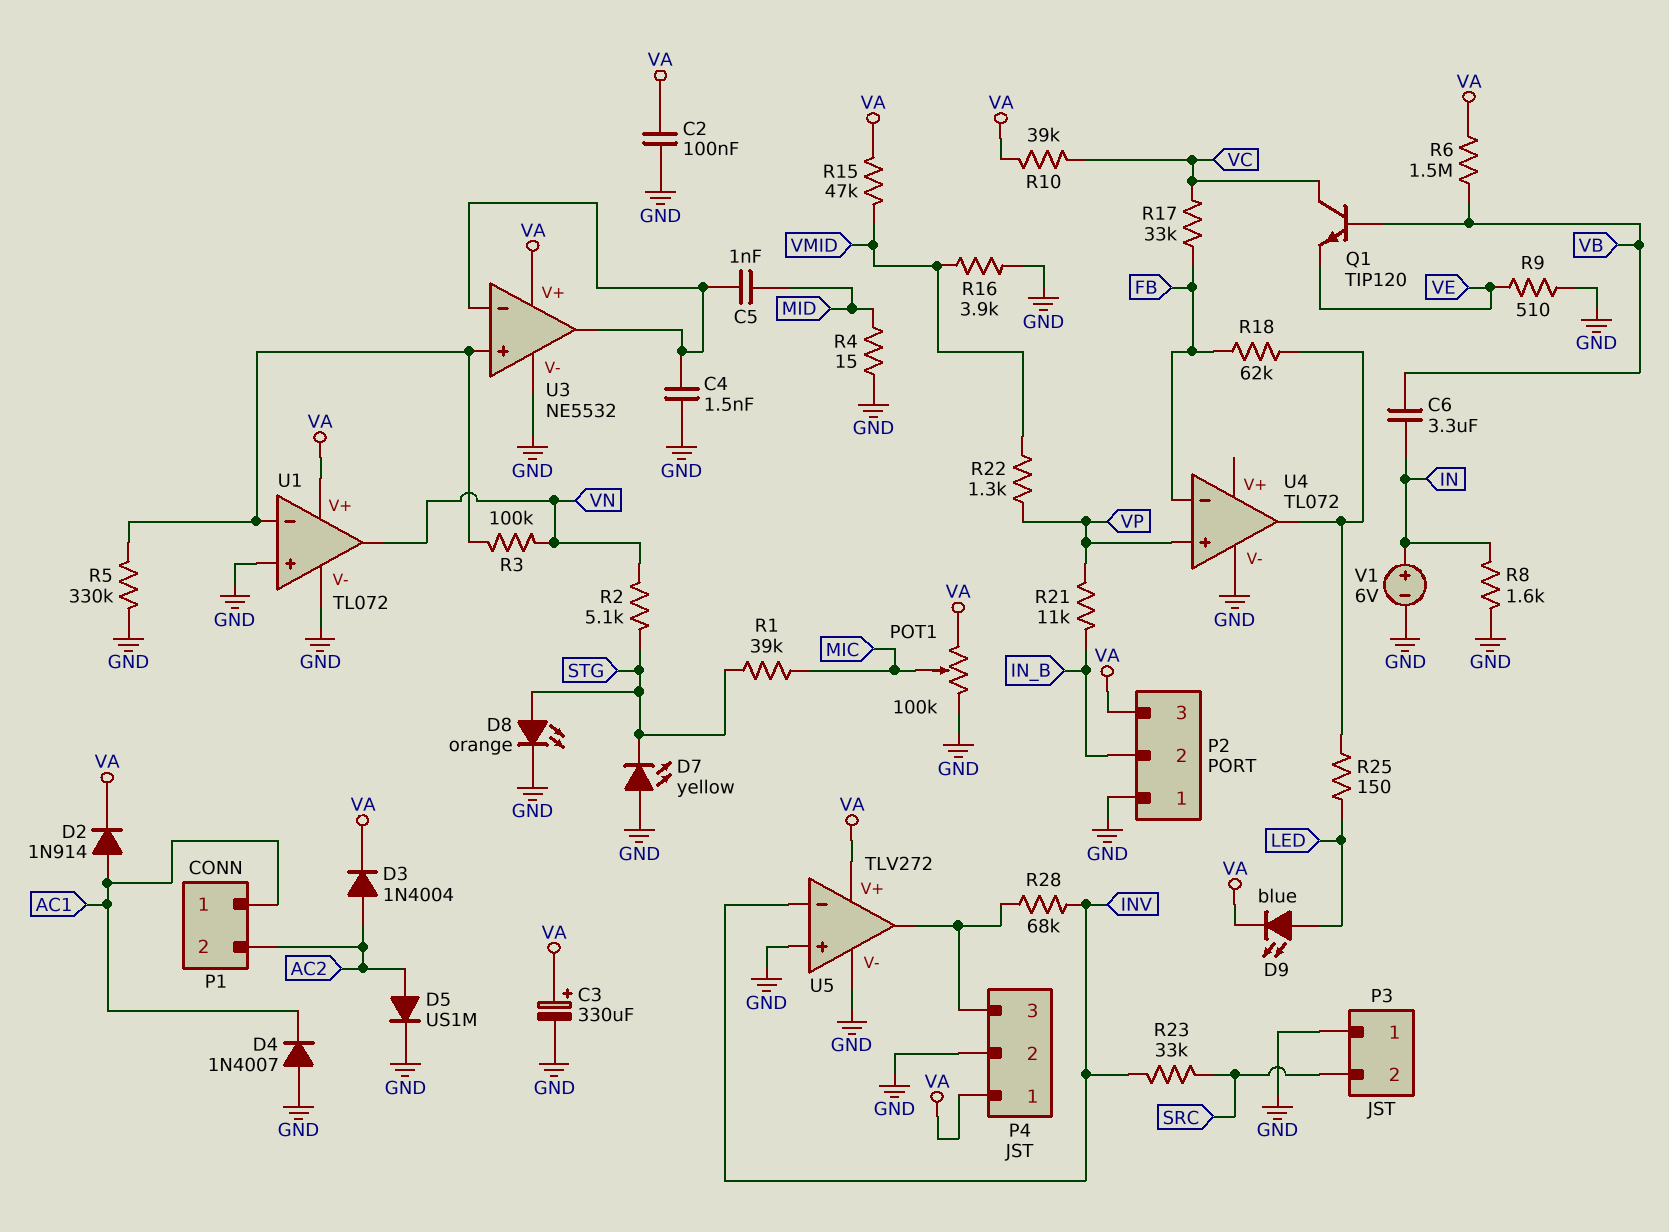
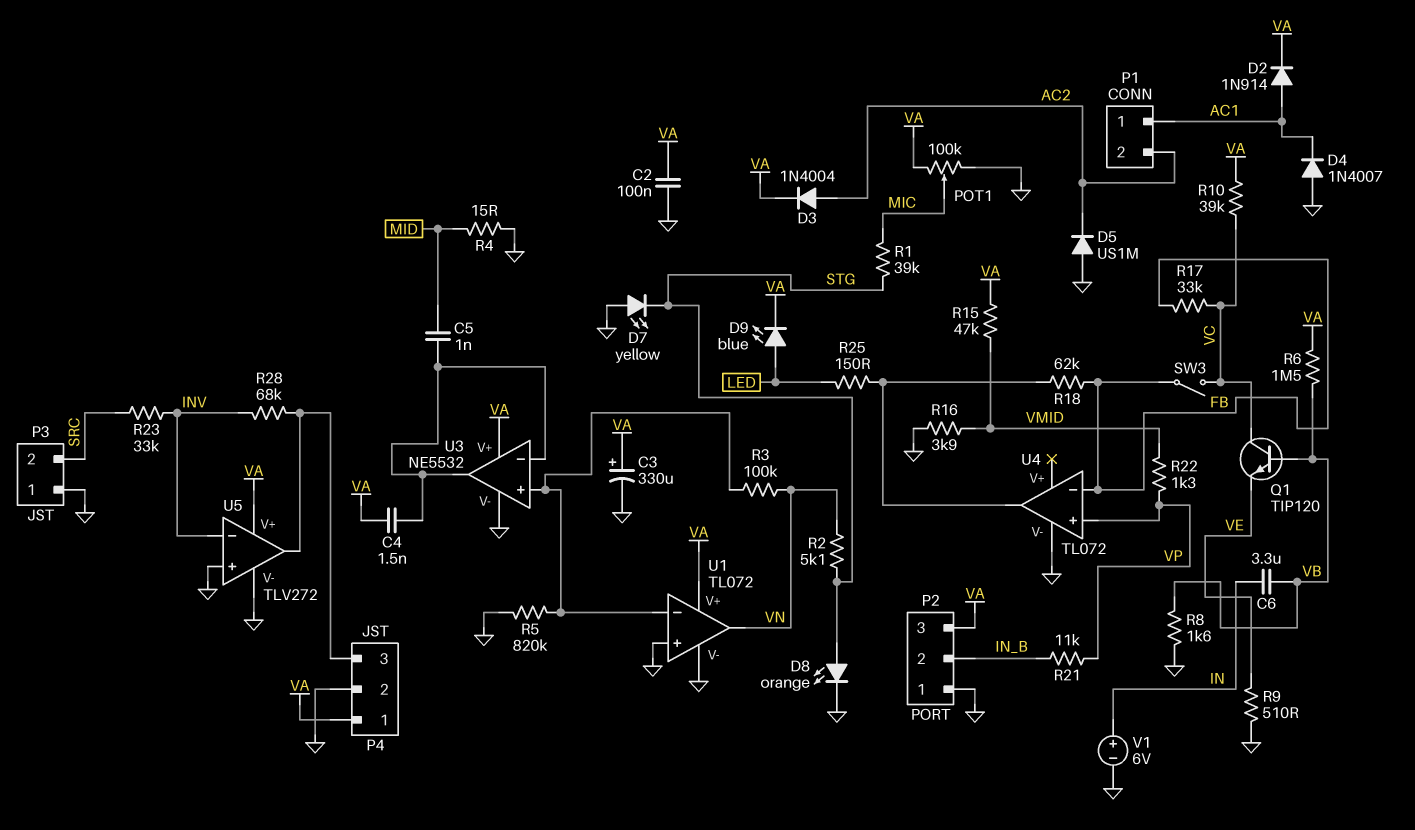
C4: 1.5nF (GND, U3/in-) -> 1.5nF (U3/in-, VA)
D5: diode US1M (A AC2, K GND) -> diode US1M (A GND, K AC2)
R5: 330k (GND, U1/in-) -> 820k (GND, U1/in-)
R8: 1.6k (GND, IN) -> 1.6k (GND, VB)
SW3: none -> switch (FB, VC)

